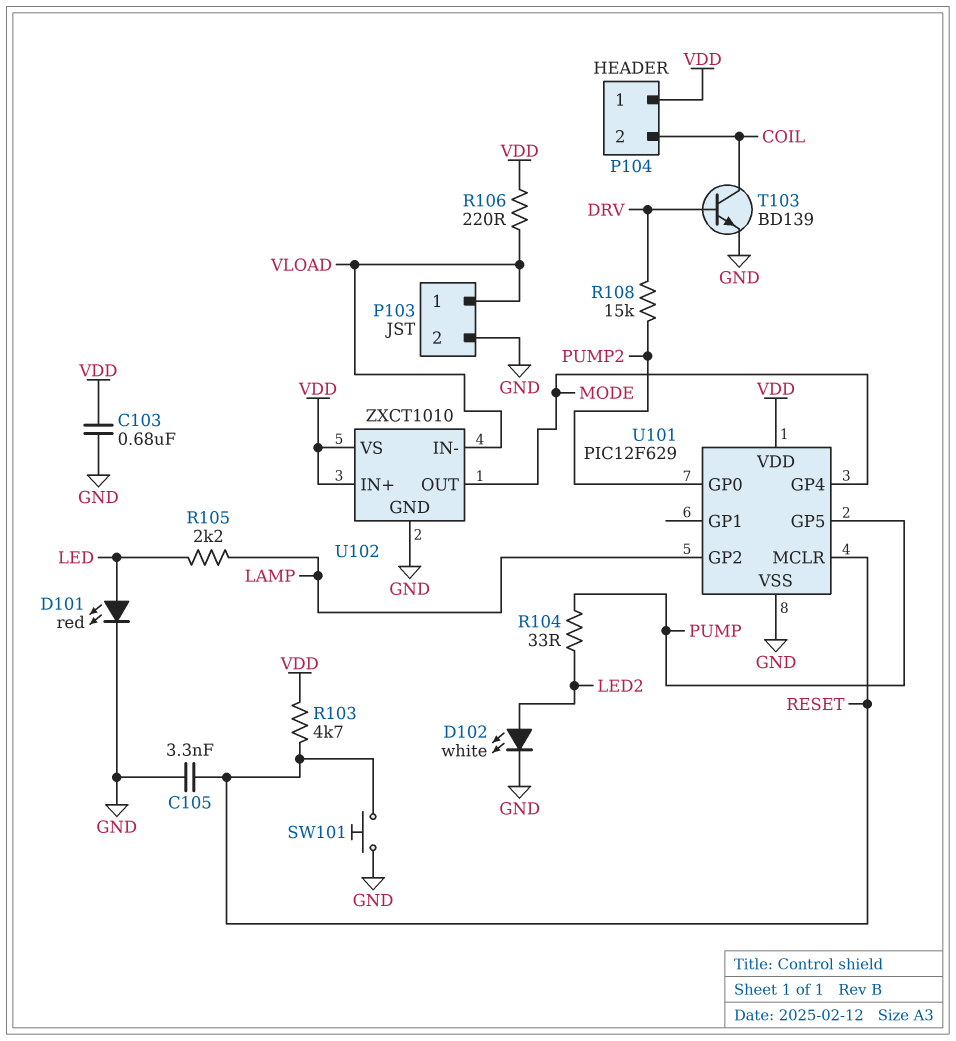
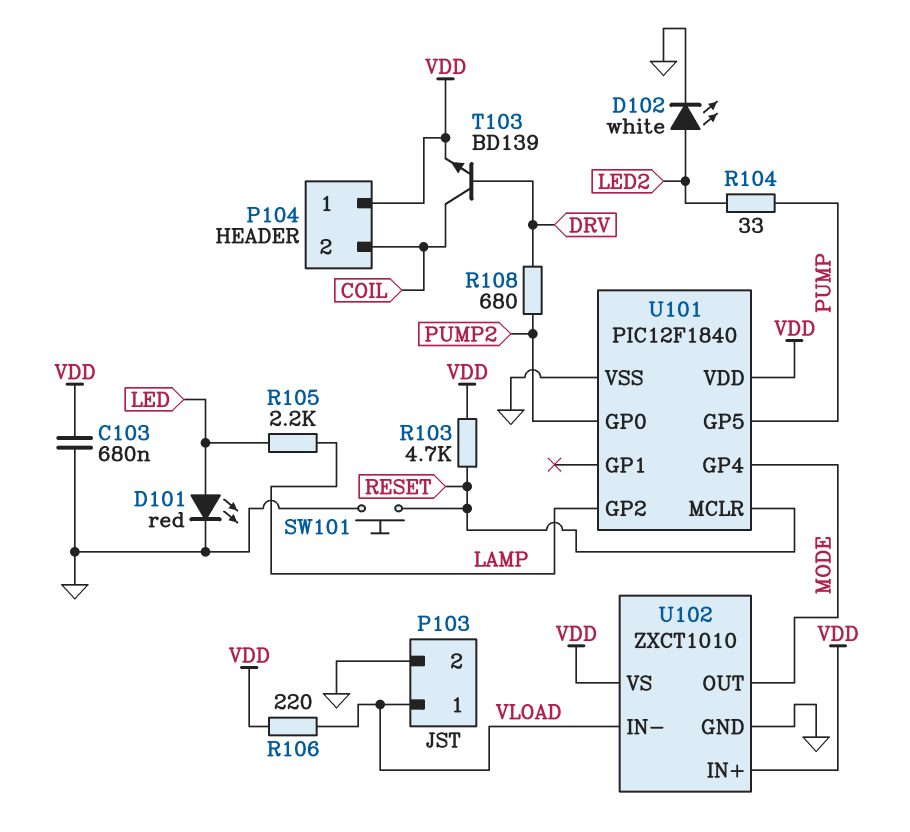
C105: 3.3nF (GND, RESET) -> none
R108: 15k (DRV, PUMP2) -> 680 (DRV, PUMP2)
T103: NPN BD139 (B DRV, C COIL, E GND) -> NPN BD139 (B DRV, C COIL, E VDD)
U101: PIC12F629 -> PIC12F1840

